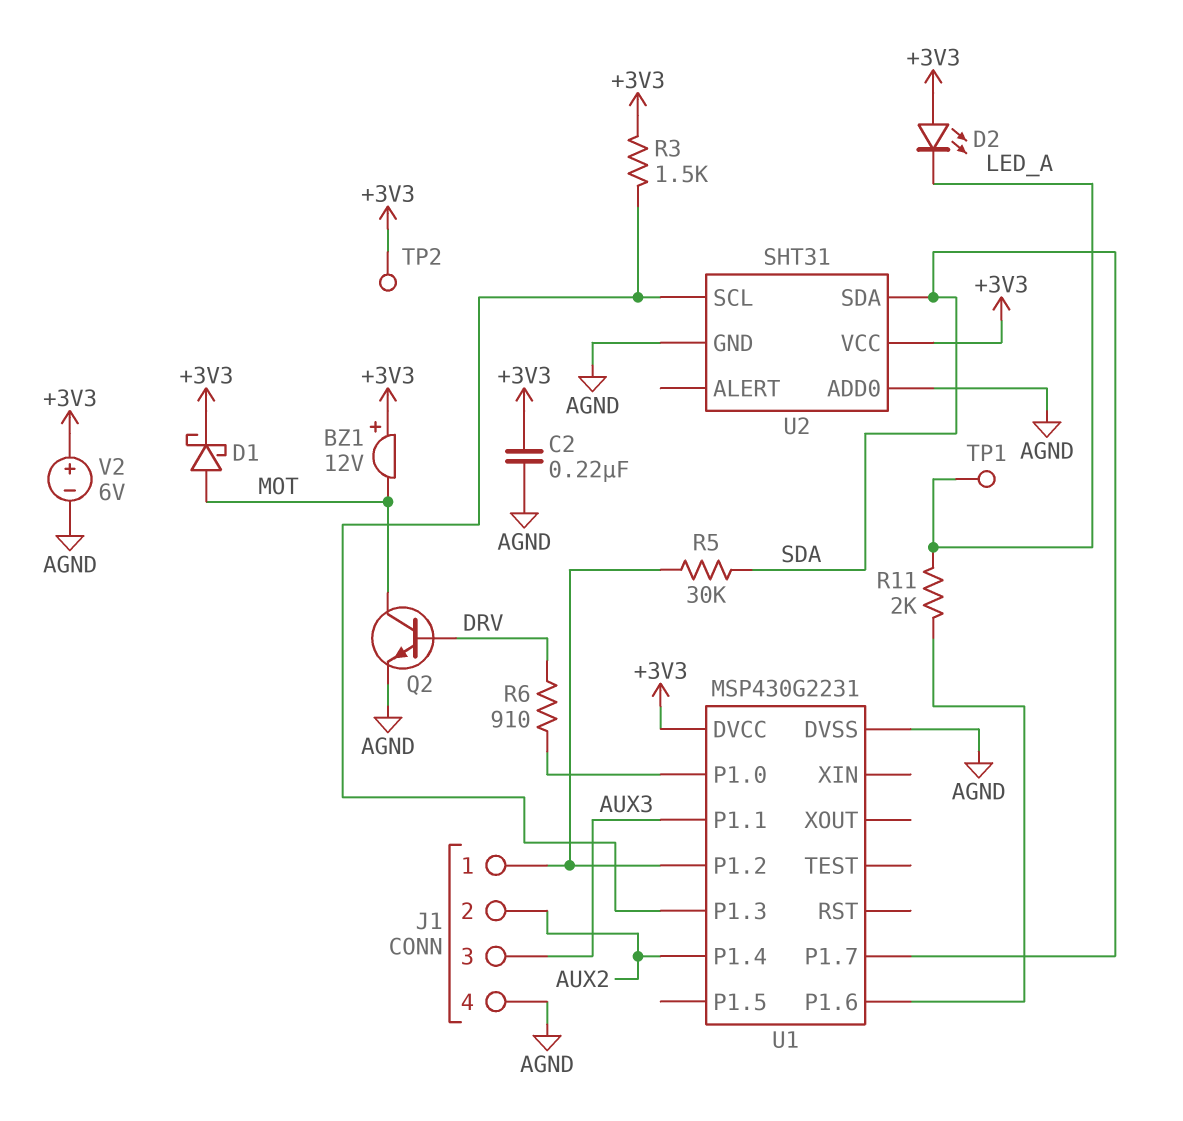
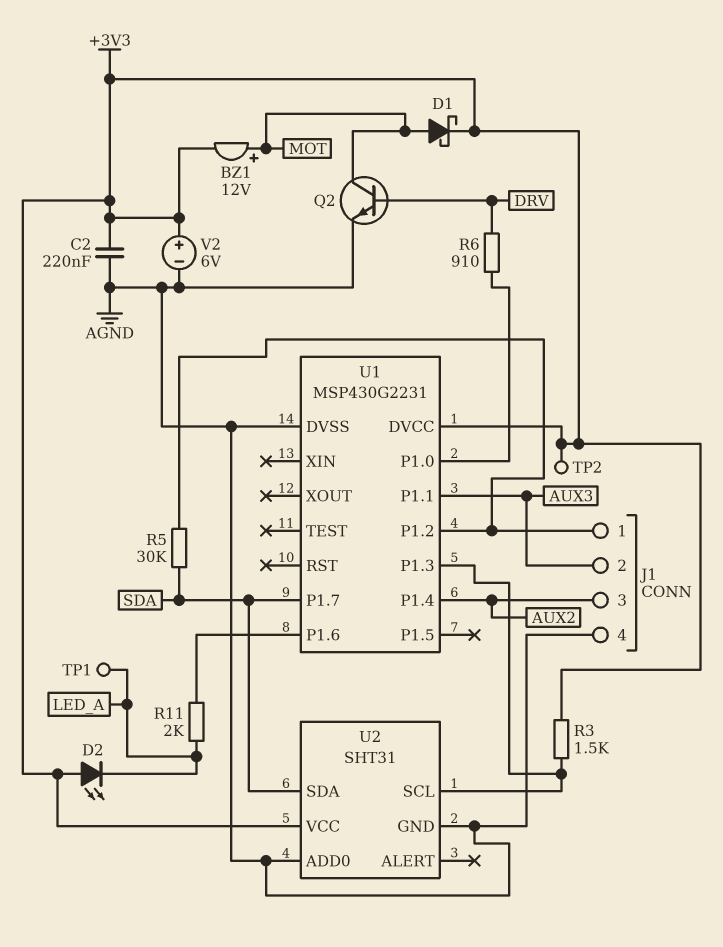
BZ1: buzzer 12V (plus +3V3, minus MOT) -> buzzer 12V (plus MOT, minus +3V3)
J1 pin 2: AUX2 -> AUX3
J1 pin 3: AUX3 -> AUX2

